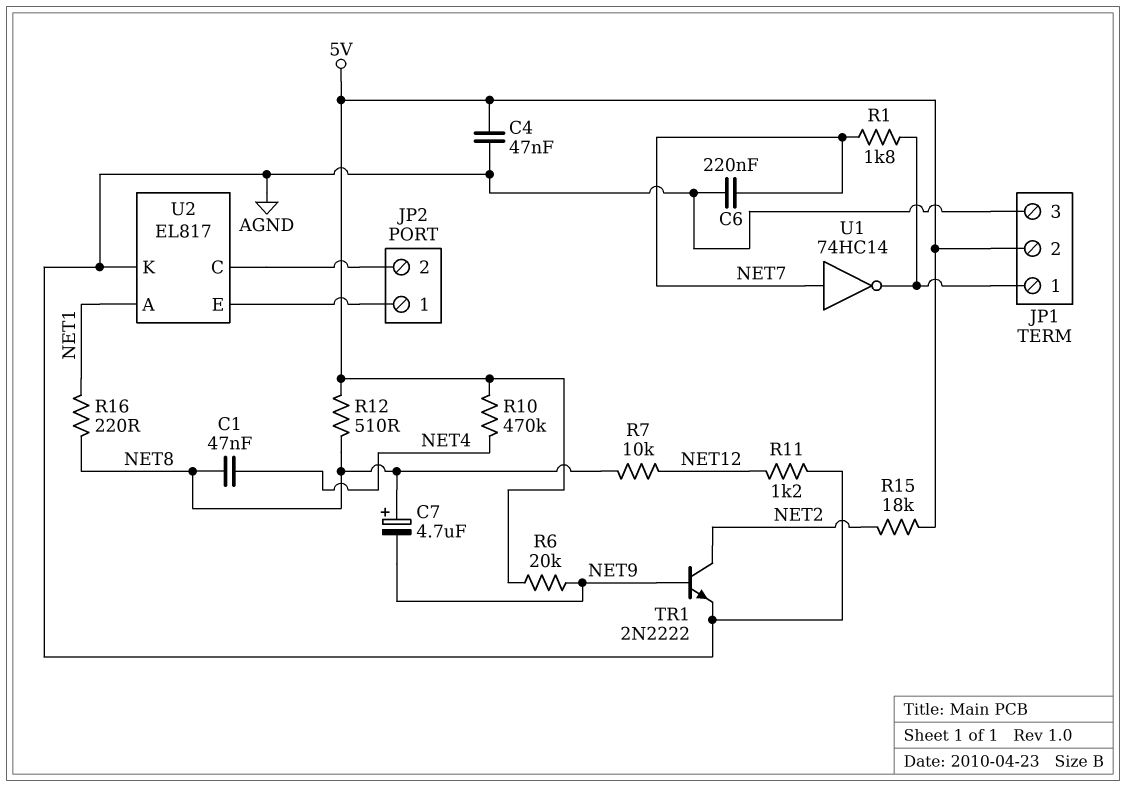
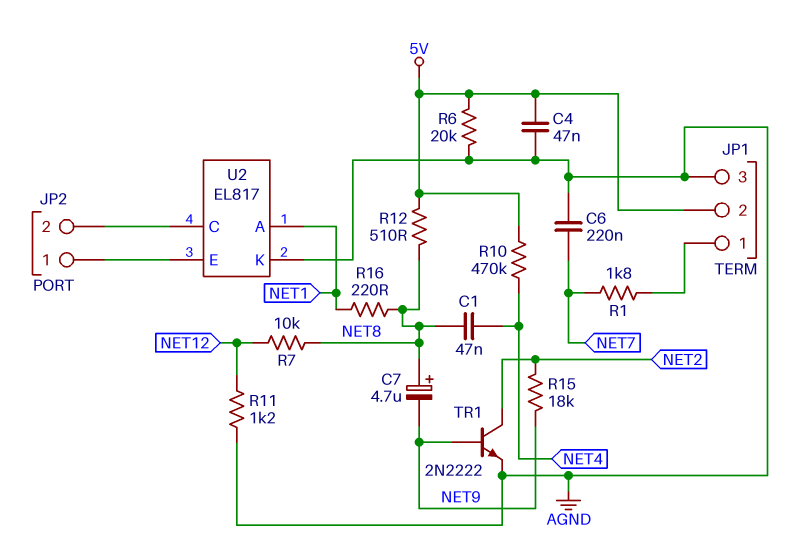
R6: 20k (5V, NET9) -> 20k (5V, AGND)
R15: 18k (5V, NET2) -> 18k (NET2, NET9)
U1: NOT 74HC14 (in NET7, out JP1/1) -> none

